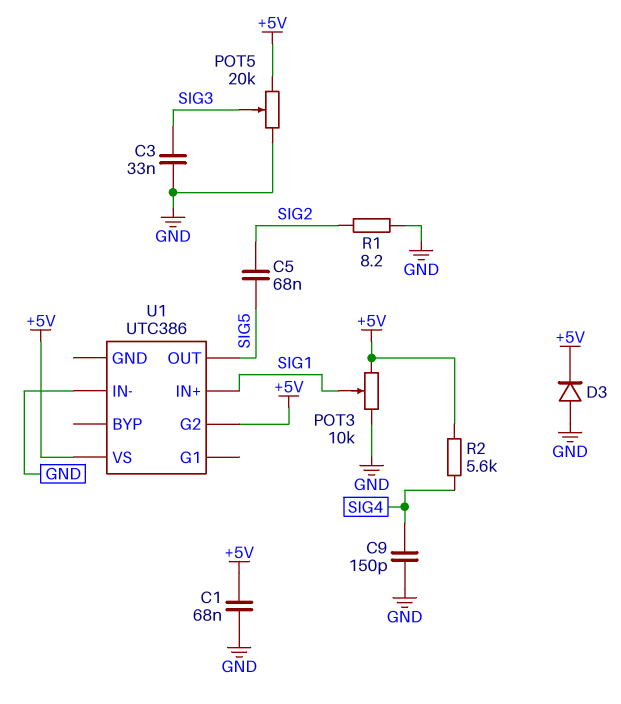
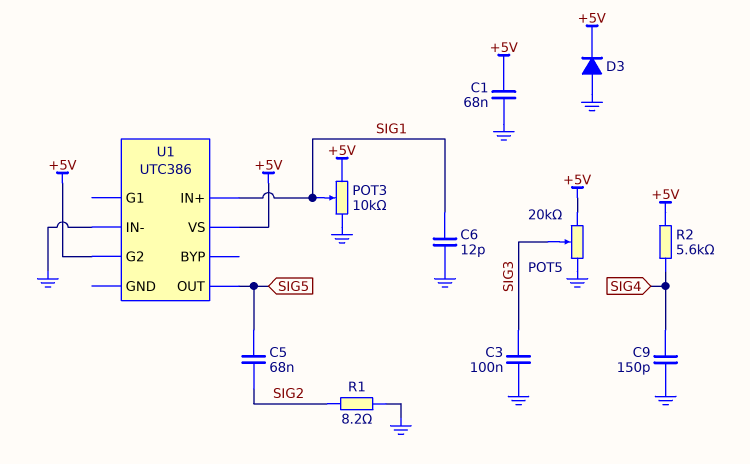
C3: 33nF (GND, SIG3) -> 100nF (GND, SIG3)
C6: none -> 12pF (GND, SIG1)

